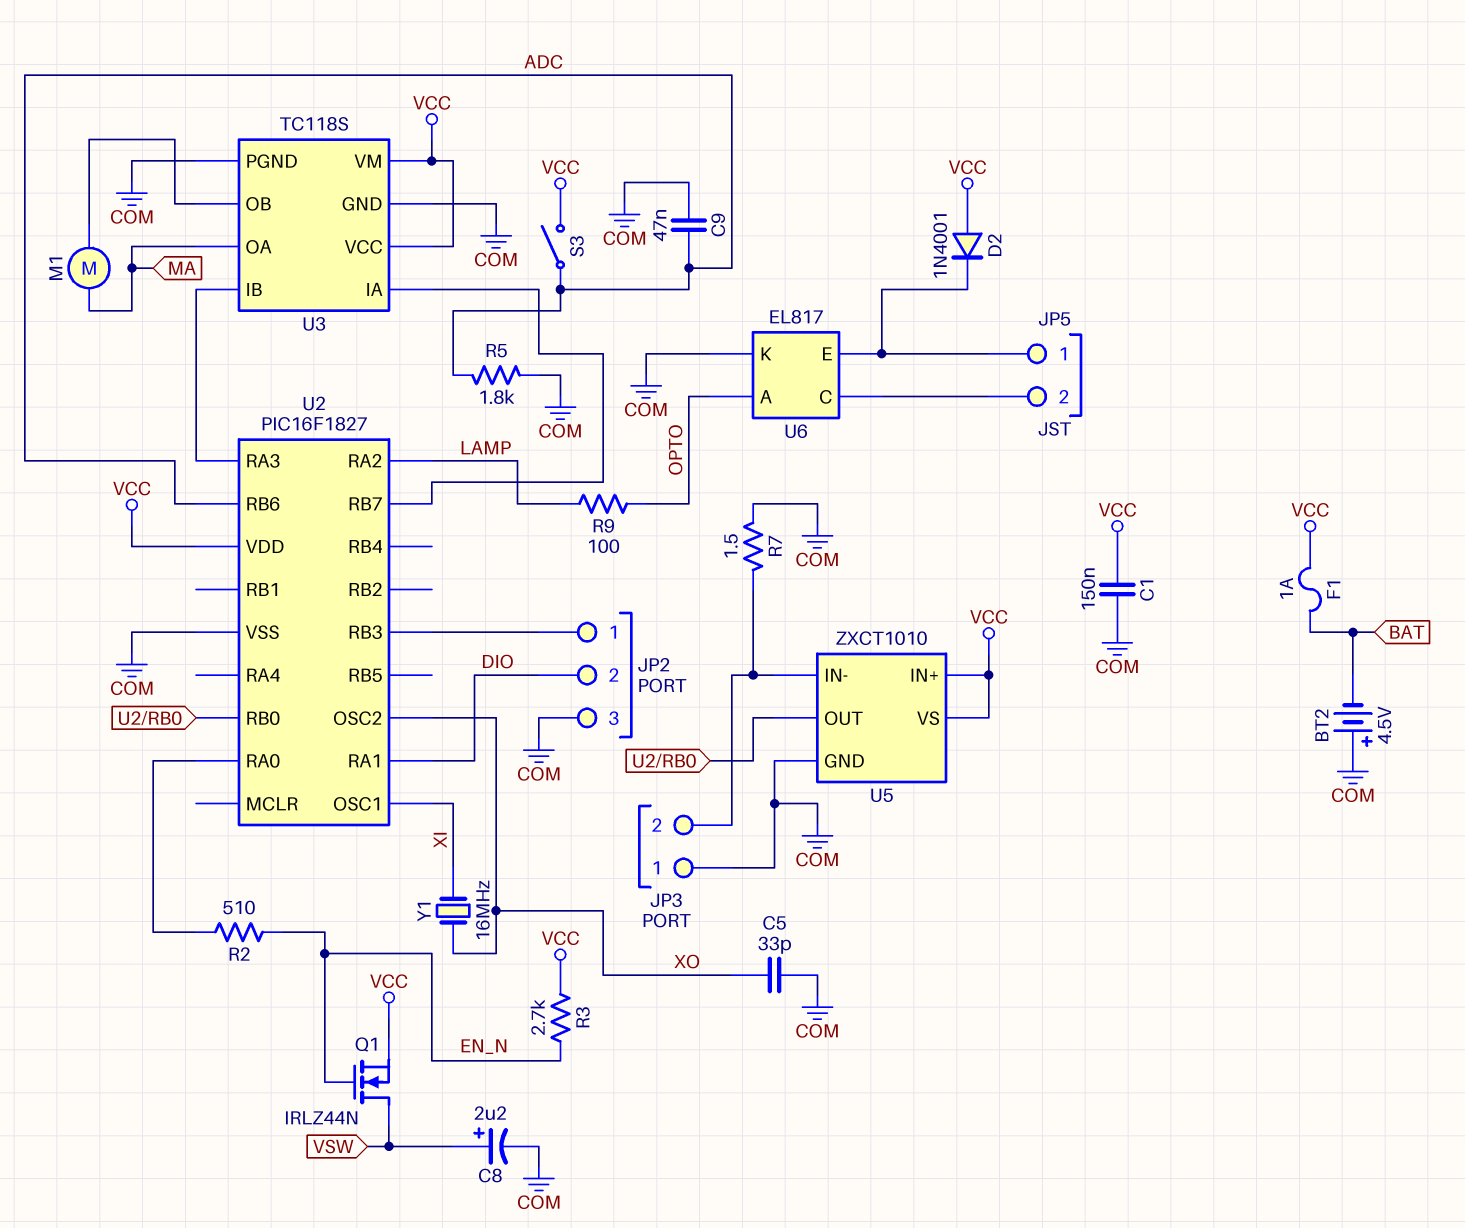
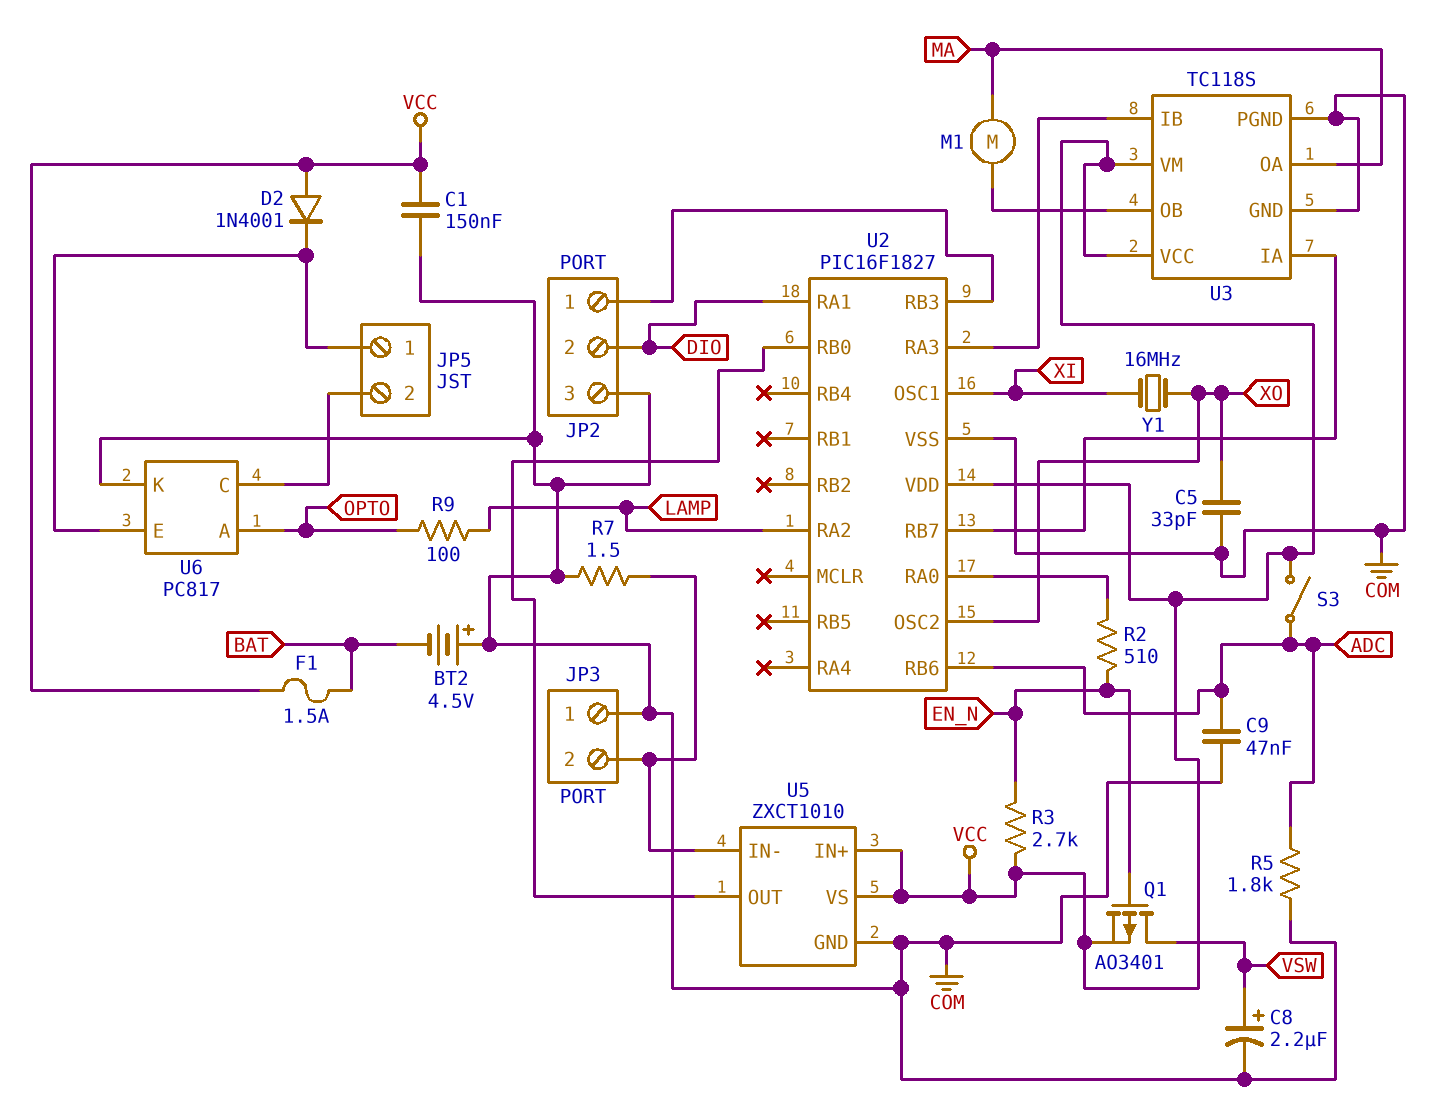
F1: 1A (BAT, VCC) -> 1.5A (BAT, VCC)
Q1: NMOS IRLZ44N (G EN_N, D VSW, S VCC) -> PMOS AO3401 (G EN_N, D VSW, S VCC)
U6: EL817 -> PC817

